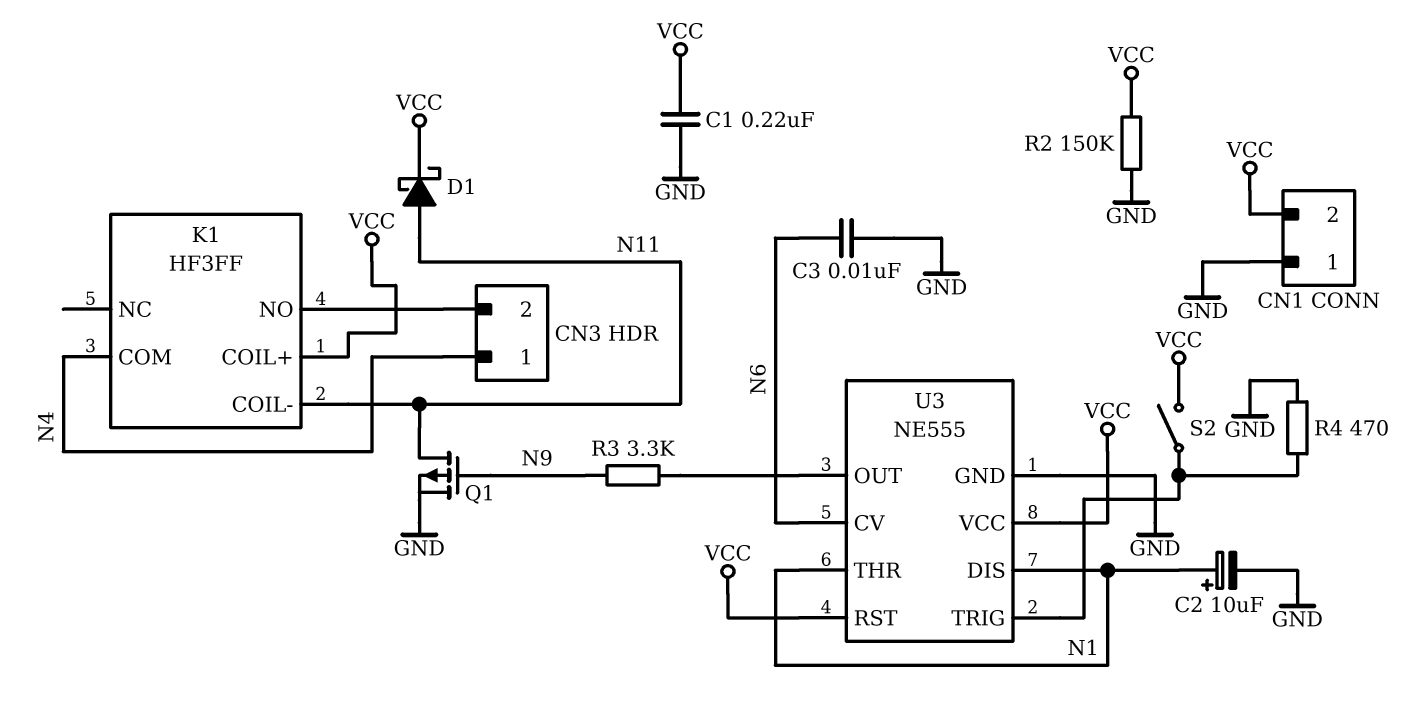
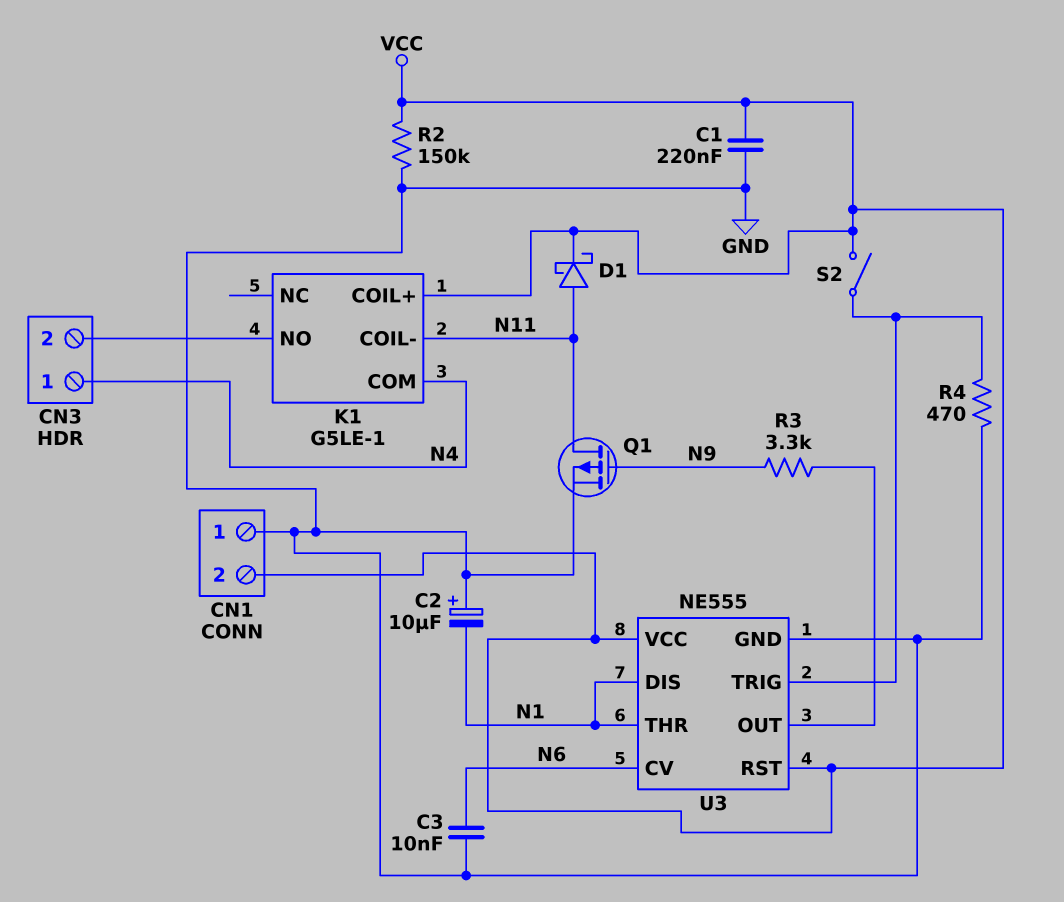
C2: 10uF (plus N1, minus GND) -> 10uF (plus GND, minus N1)
K1: HF3FF -> G5LE-1

